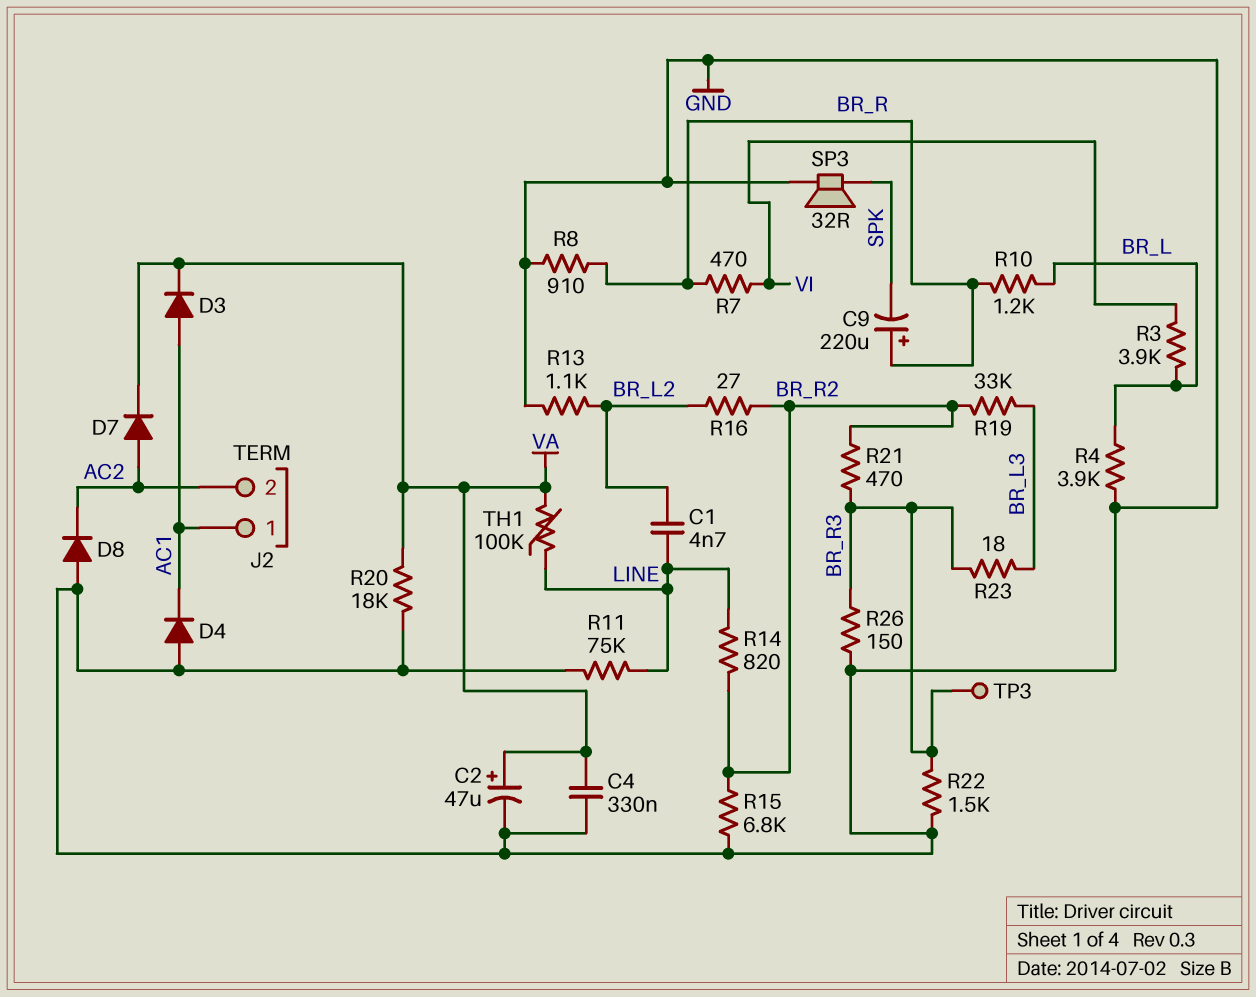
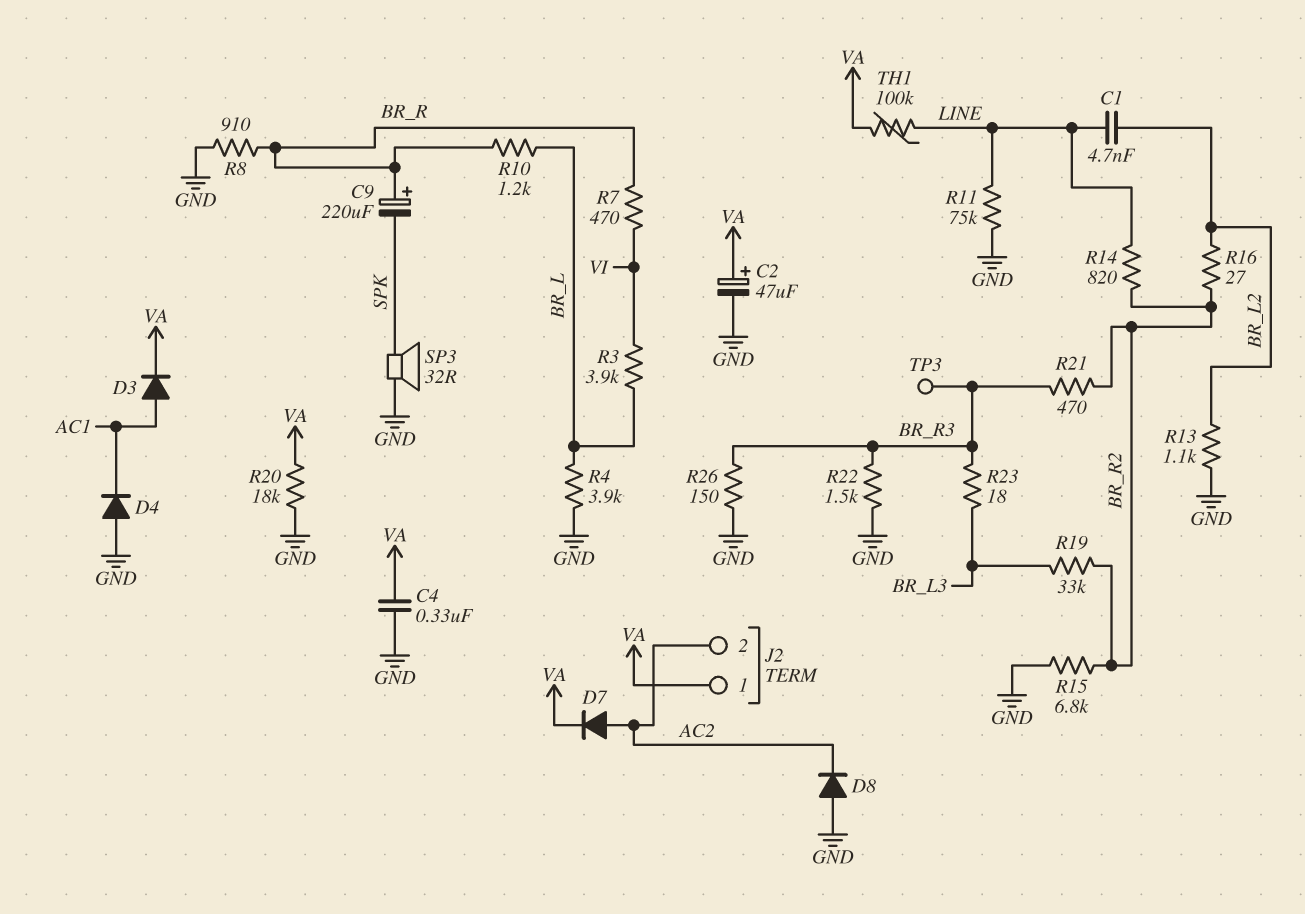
J2 pin 1: AC1 -> VA

